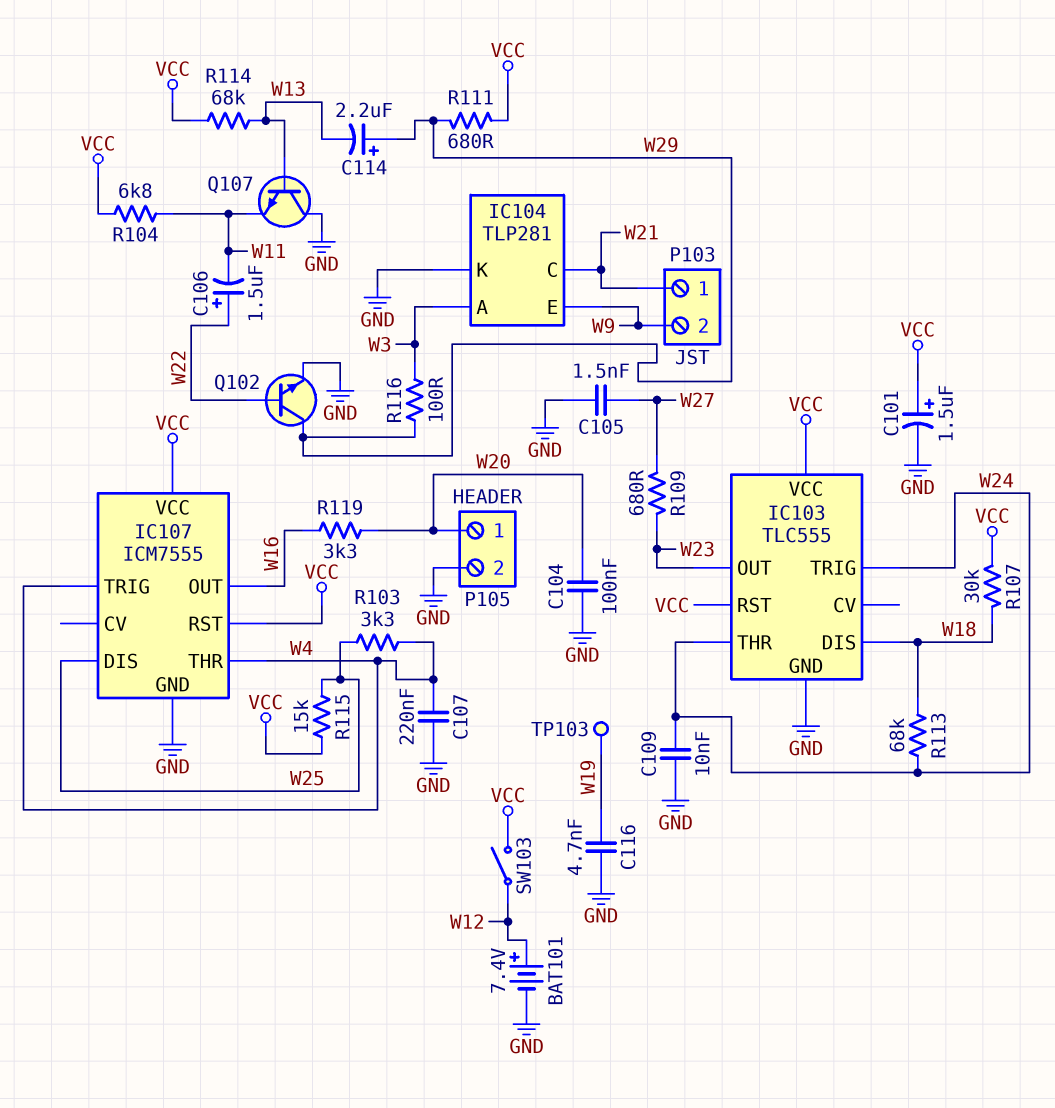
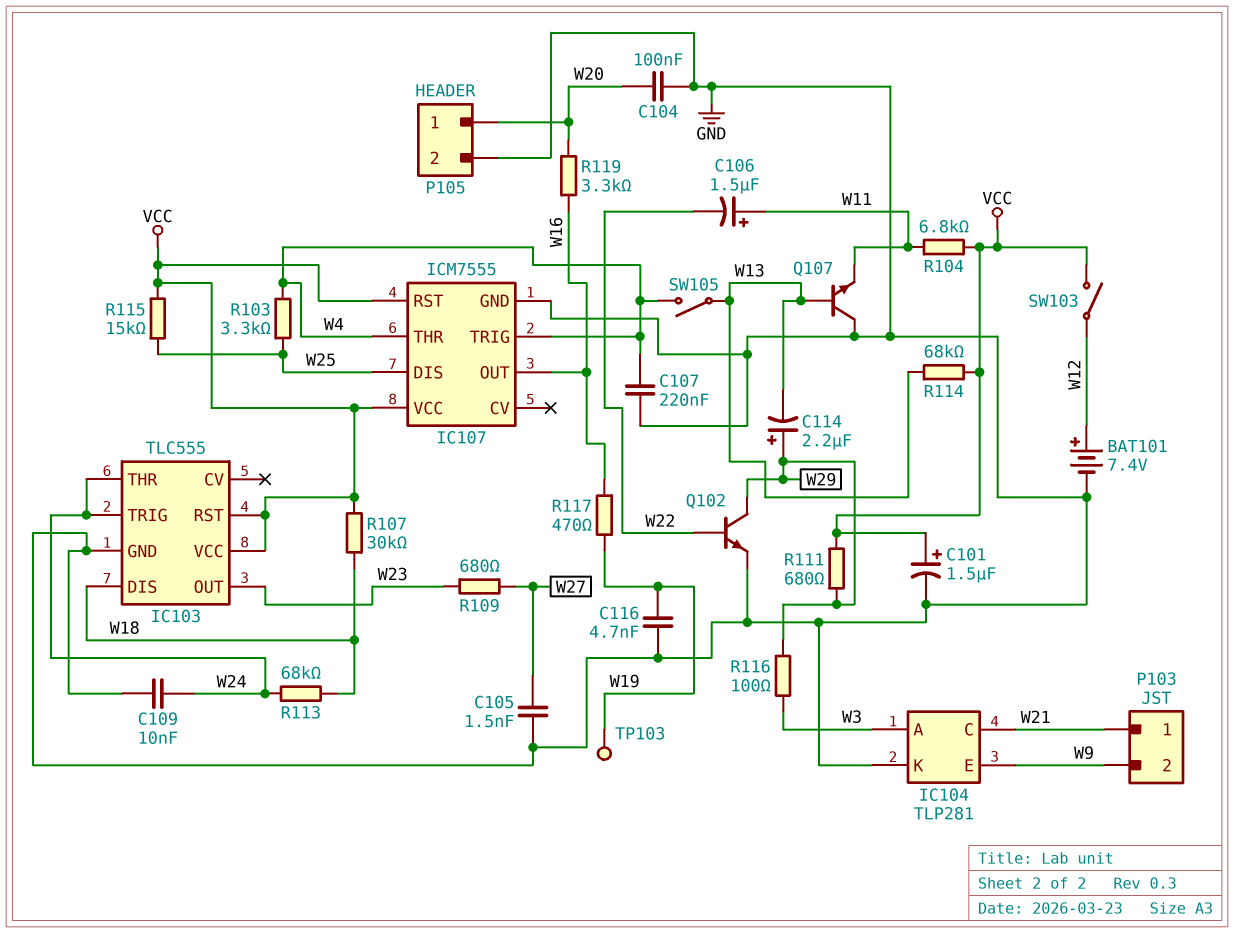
C106: 1.5uF (plus W22, minus W11) -> 1.5uF (plus W11, minus W22)
R117: none -> 470 (W16, W19)
SW105: none -> switch (W4, W13)

